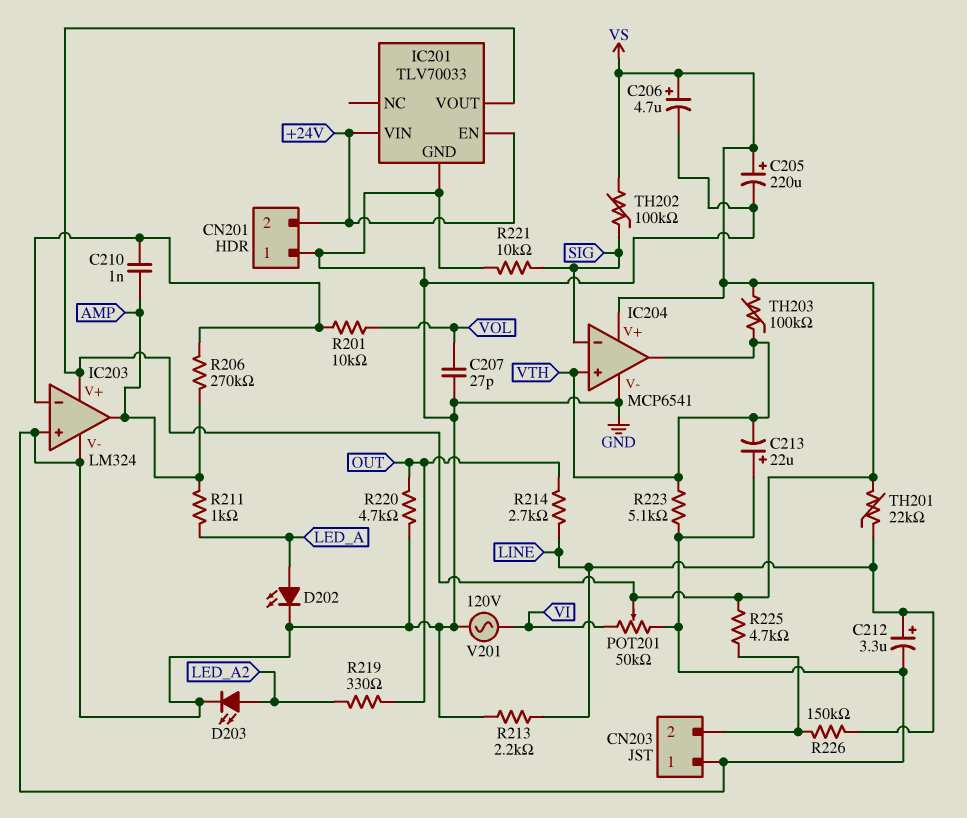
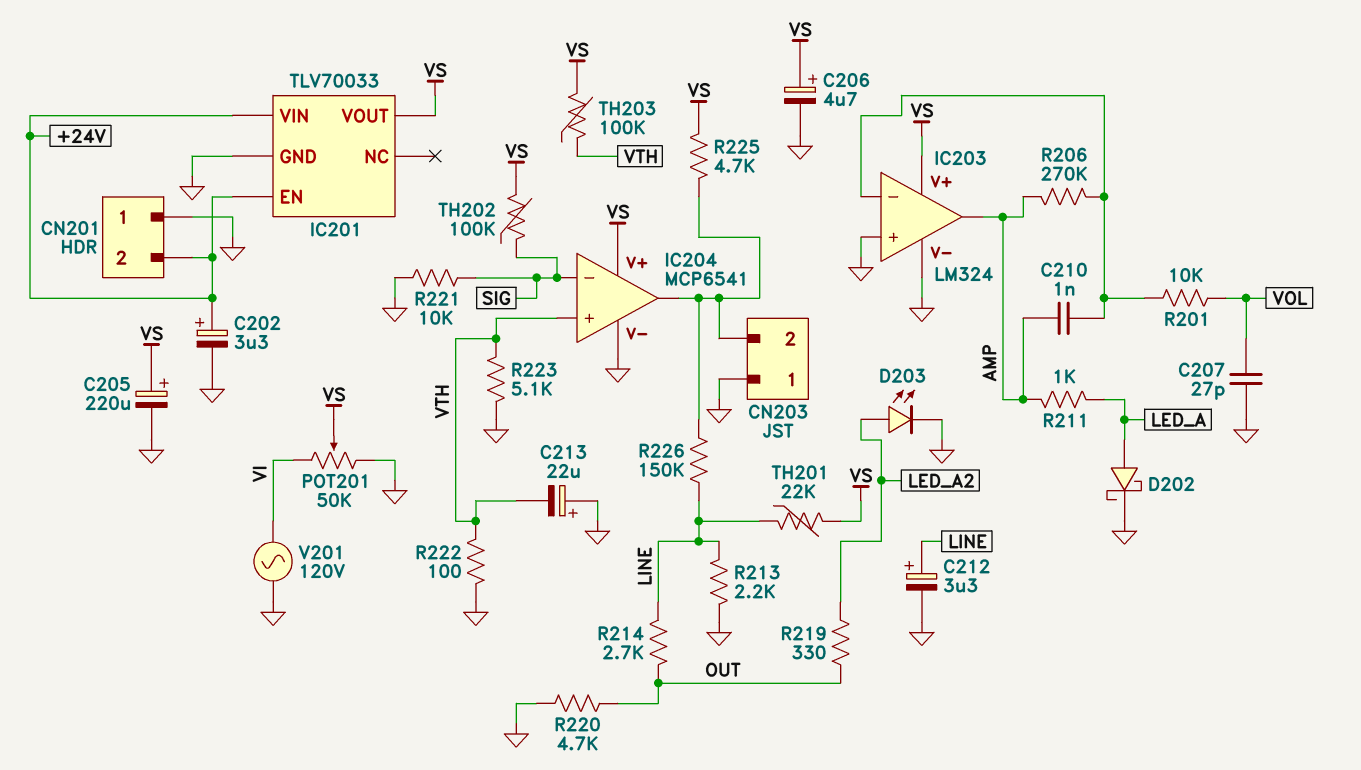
C202: none -> 3.3uF (plus +24V, minus GND)
D202: LED (A LED_A, K GND) -> schottky (A LED_A, K GND)
IC204 pin out: VTH -> CN203/2
R222: none -> 100 (GND, VTH)

